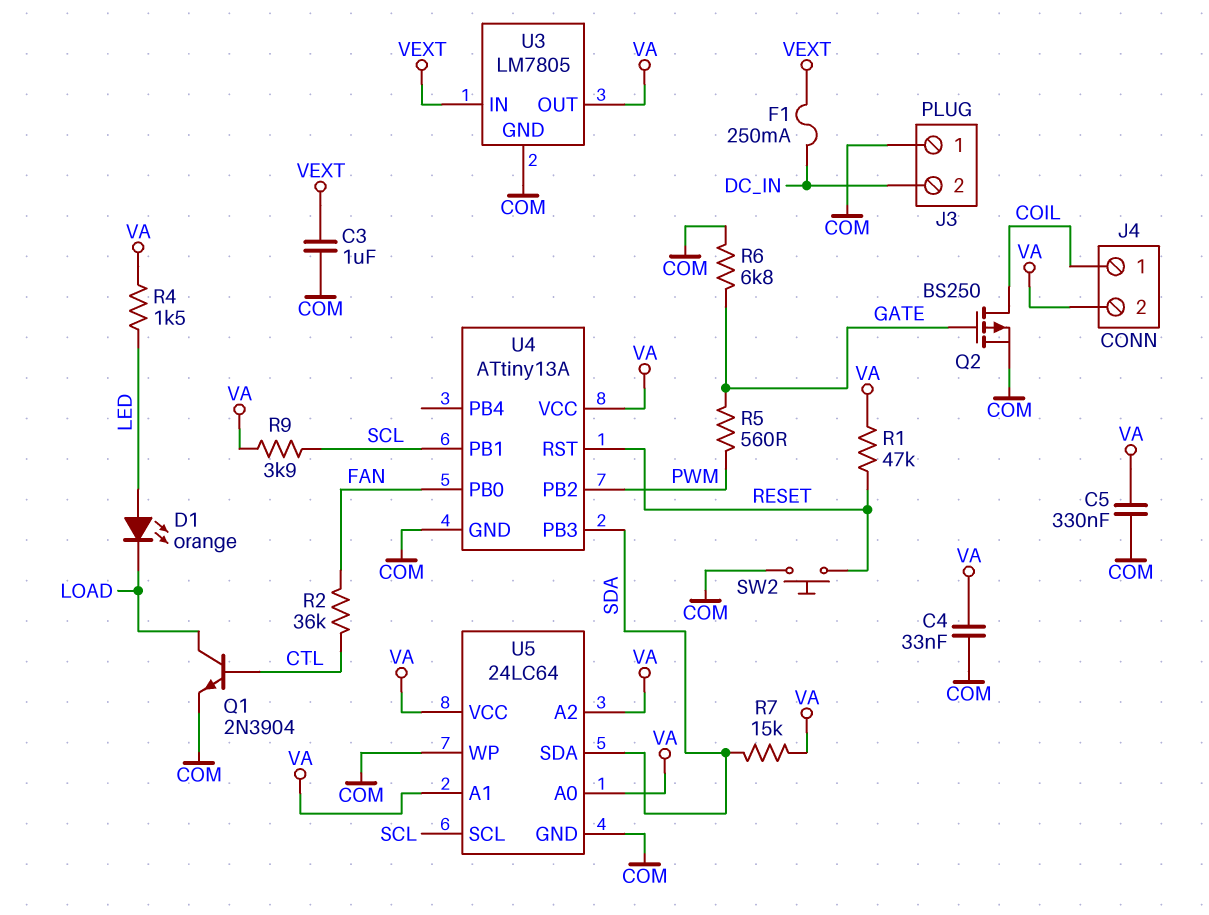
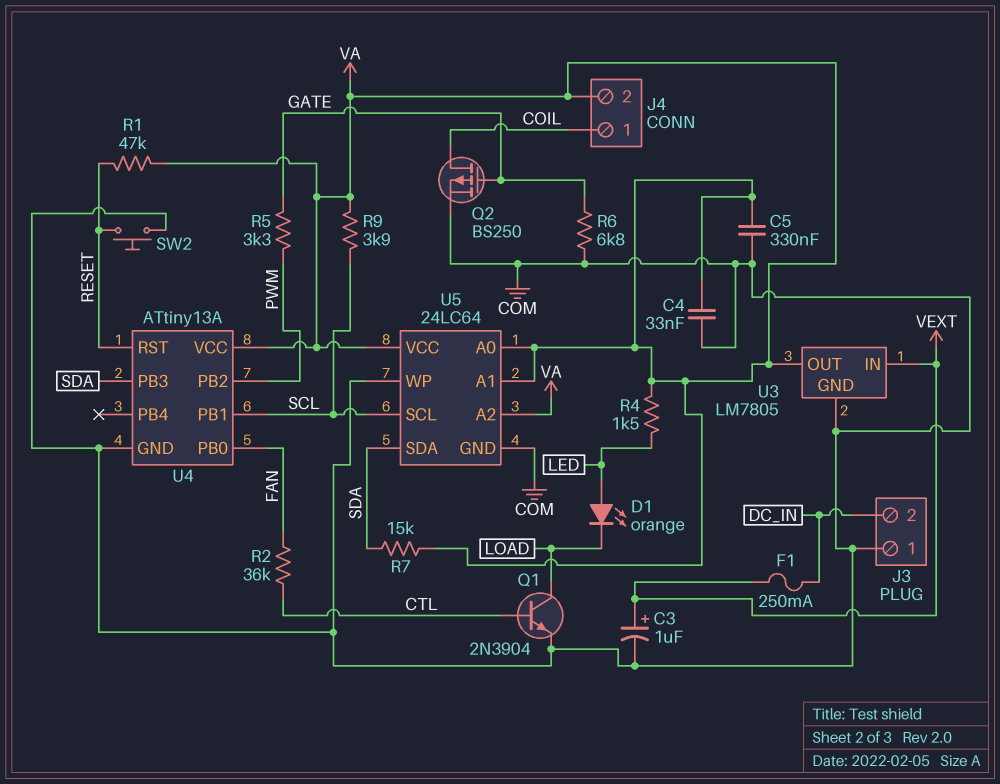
C3: 1uF (COM, VEXT) -> 1uF (plus VEXT, minus COM)
R5: 560 (GATE, PWM) -> 3.3k (GATE, PWM)

